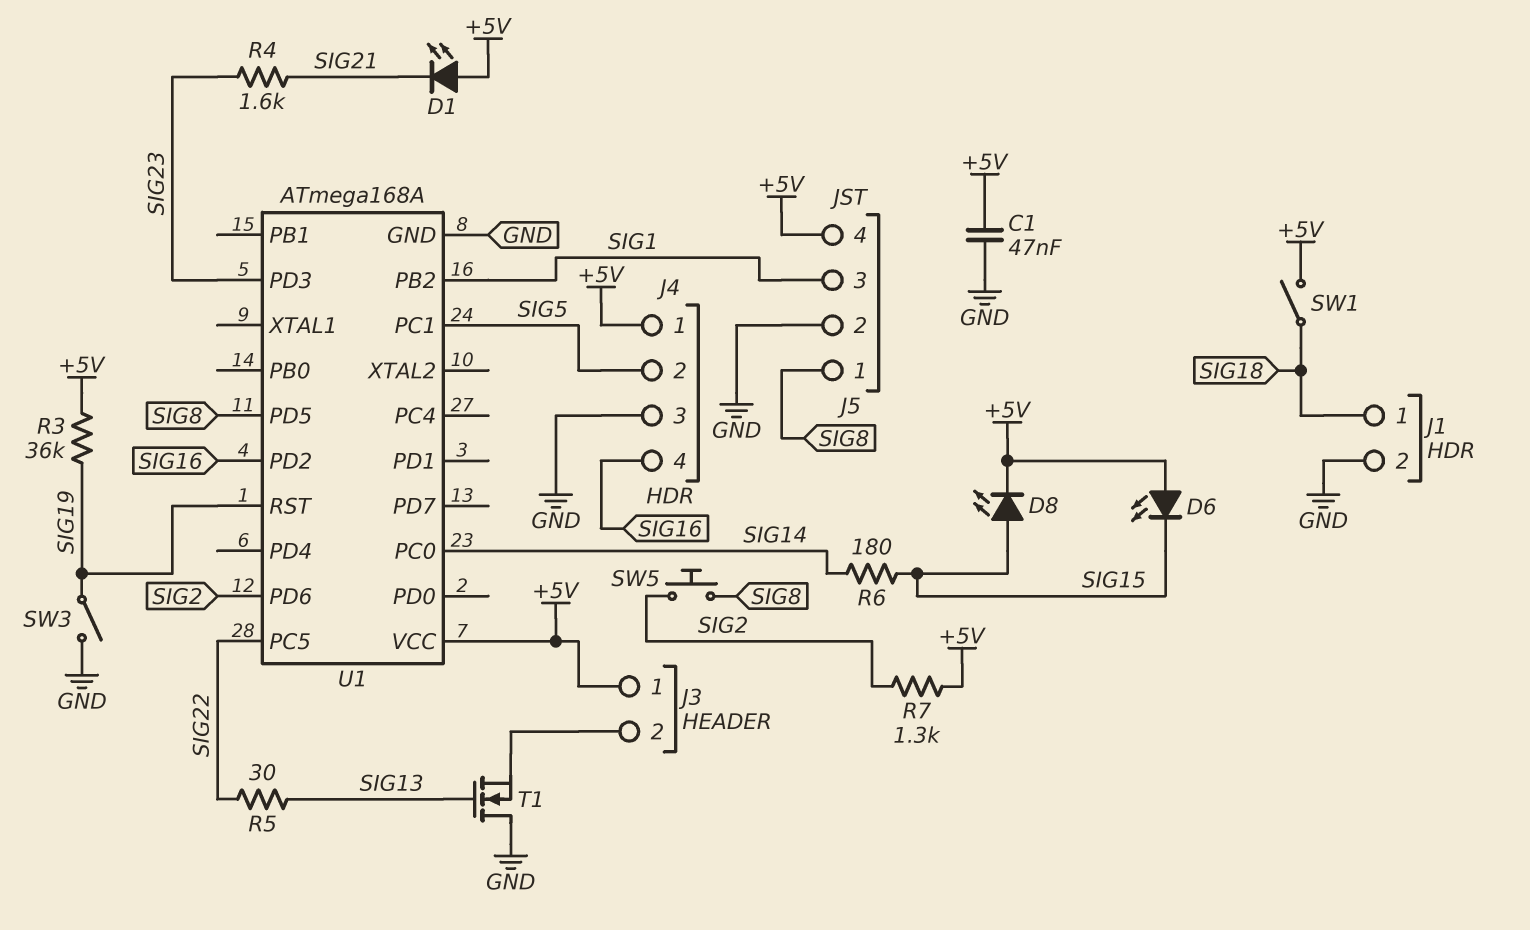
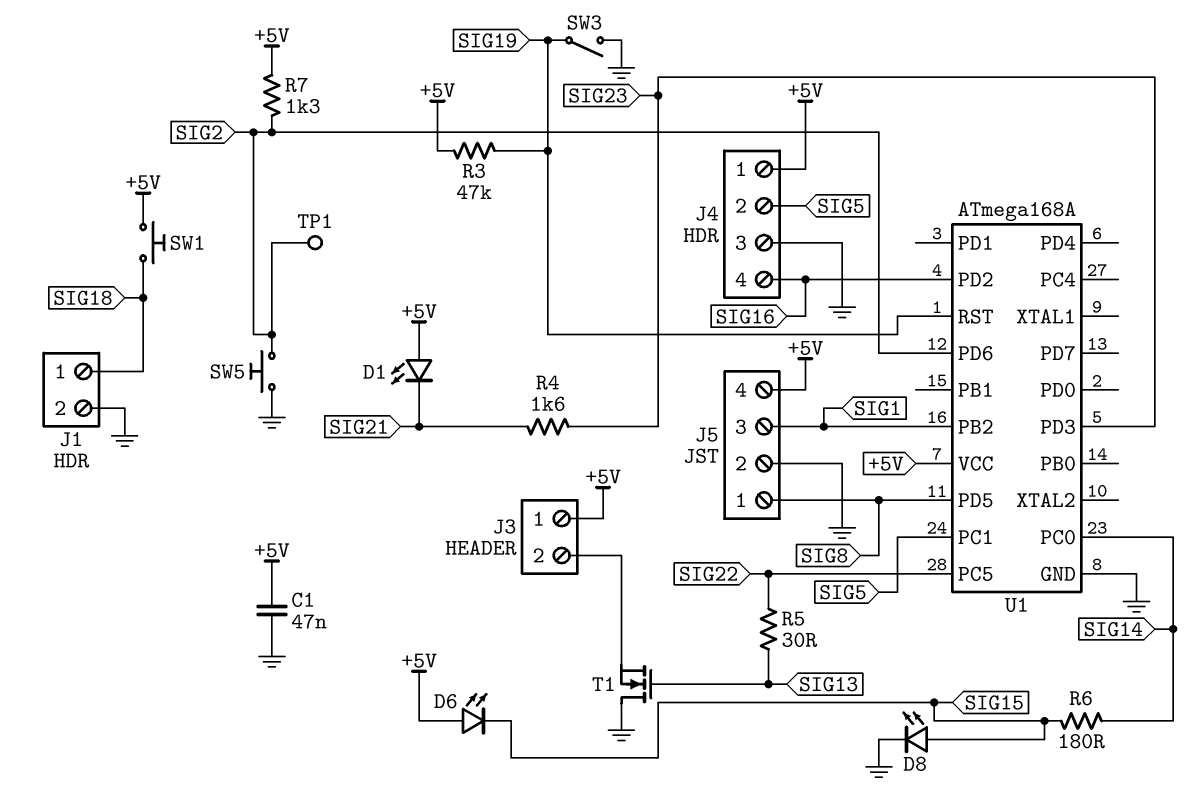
D8: LED (A SIG15, K +5V) -> LED (A SIG15, K GND)
R3: 36k (+5V, SIG19) -> 47k (+5V, SIG19)
SW1: switch (+5V, SIG18) -> button (+5V, SIG18)
SW5: button (SIG2, SIG8) -> button (GND, SIG2)
TP1: none -> test point (SIG2)

